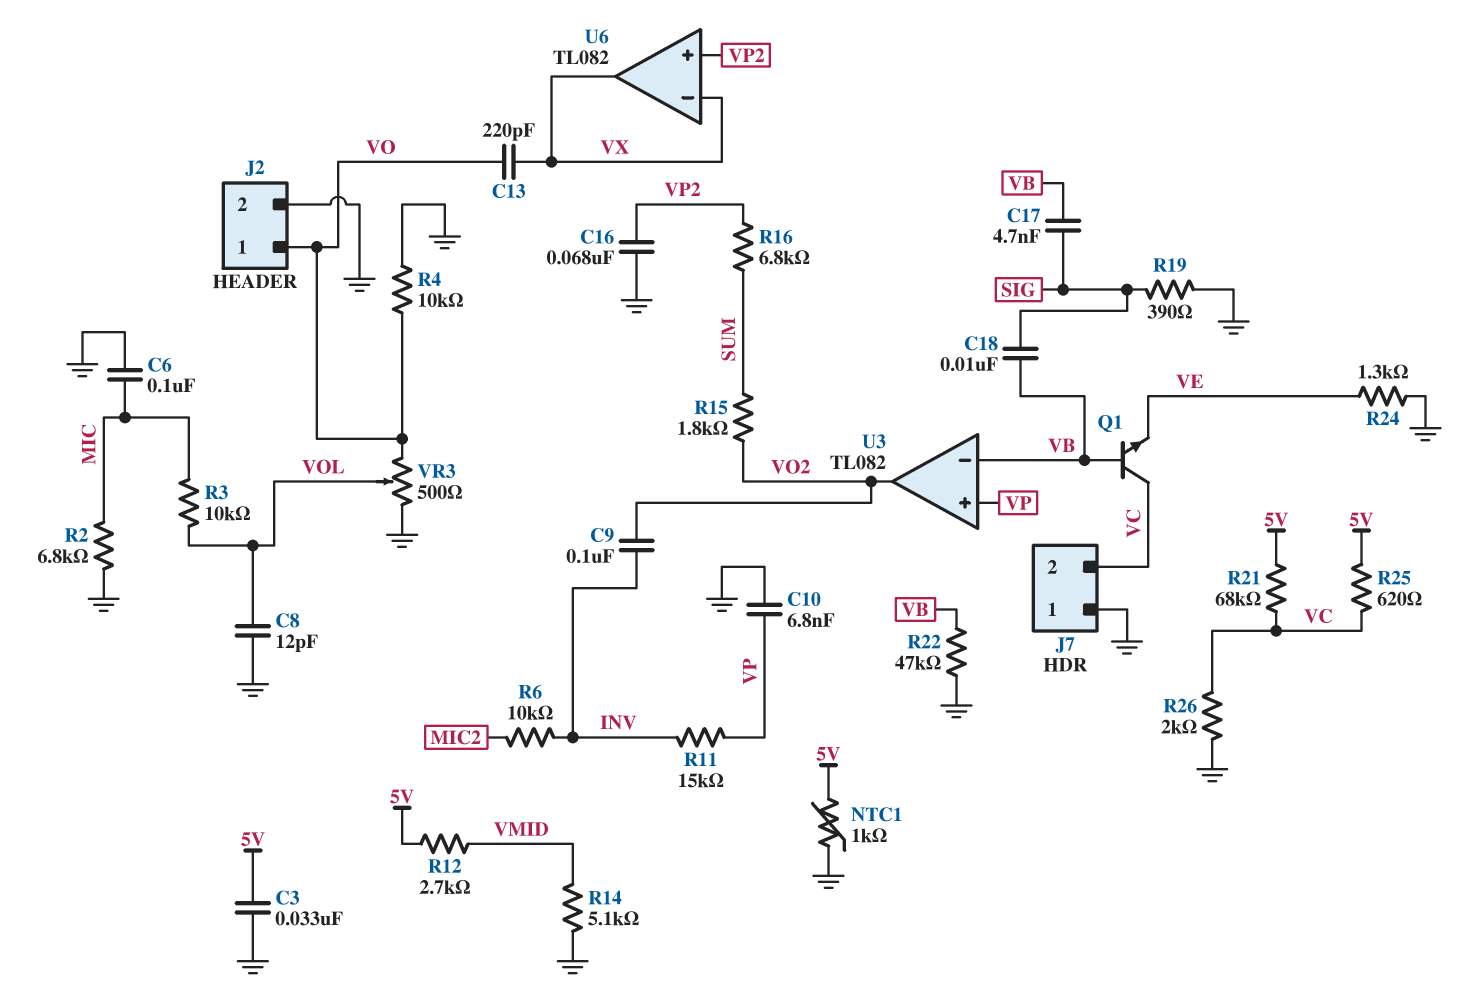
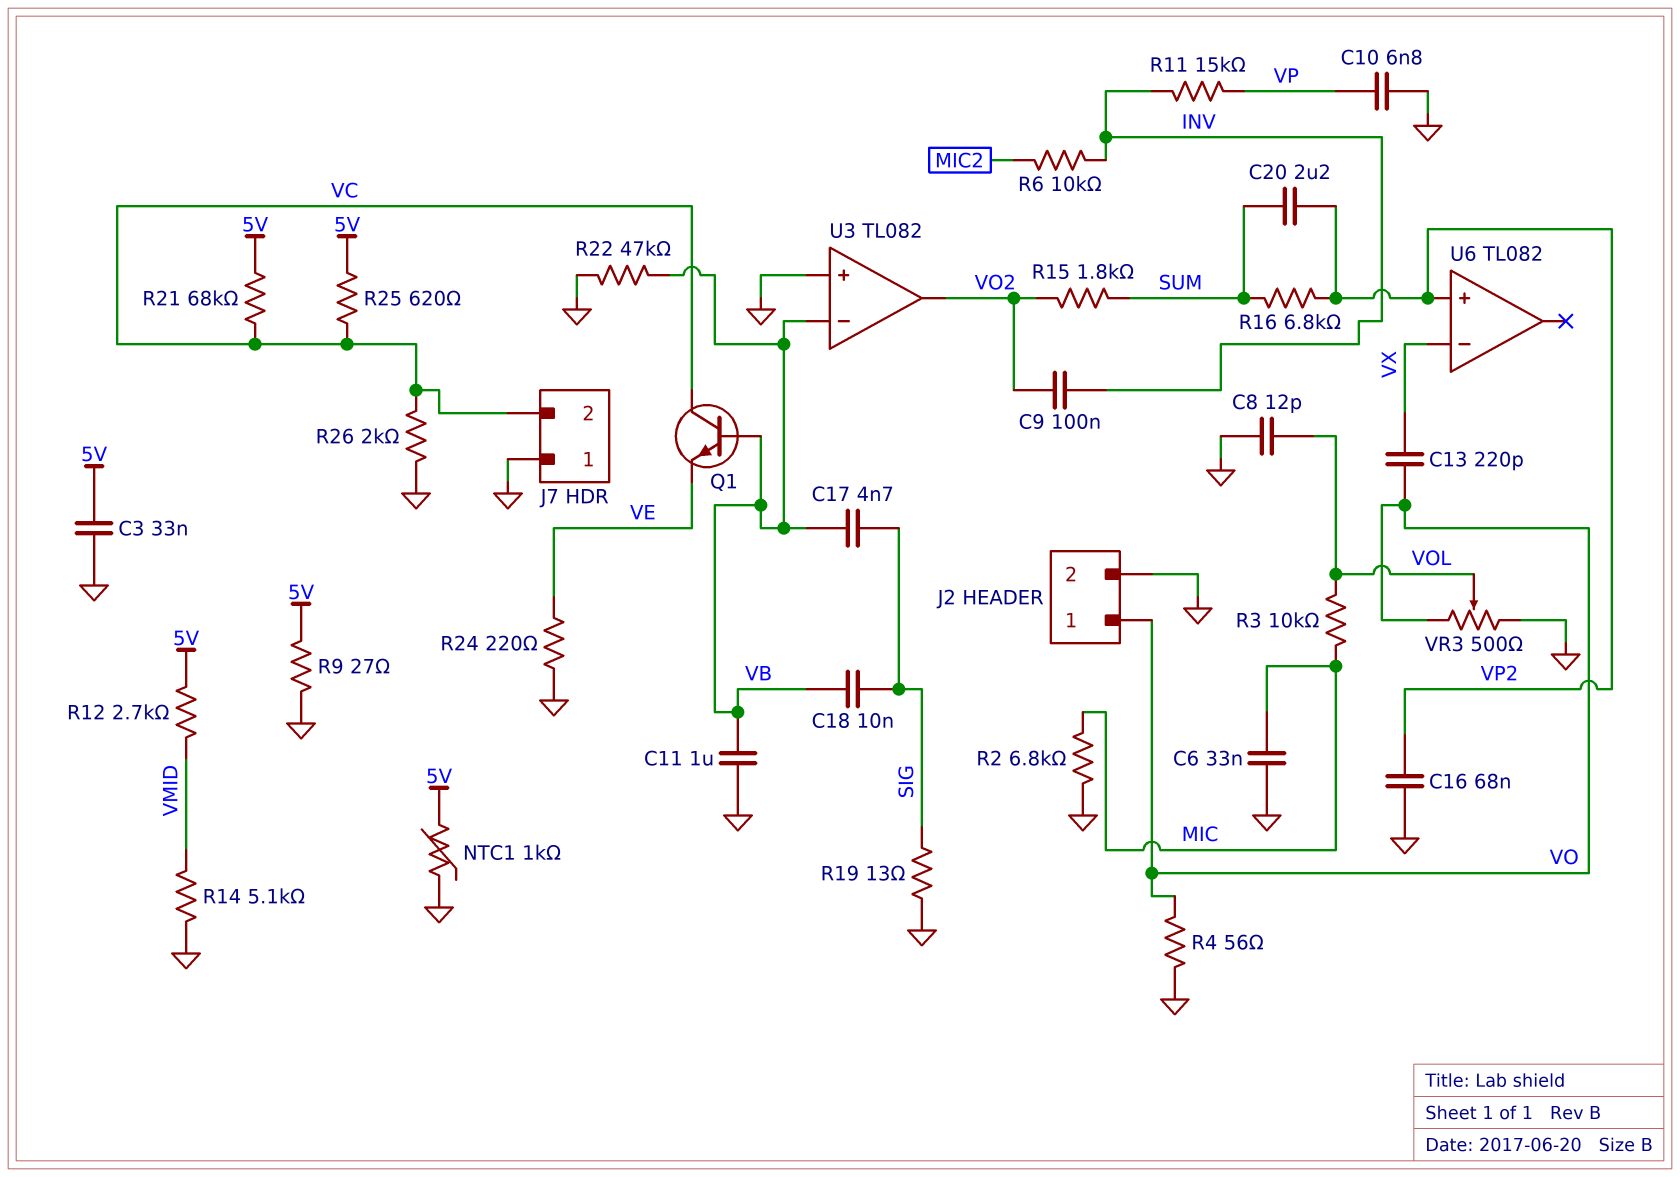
C6: 100nF (GND, MIC) -> 33nF (GND, MIC)
C11: none -> 1uF (GND, VB)
C20: none -> 2.2uF (SUM, VP2)
R4: 10k (GND, VO) -> 56 (GND, VO)
R9: none -> 27 (5V, GND)
R19: 390 (GND, SIG) -> 13 (GND, SIG)
R24: 1.3k (GND, VE) -> 220 (GND, VE)
U3 pin in+: VP -> GND
U6 pin out: VX -> none

